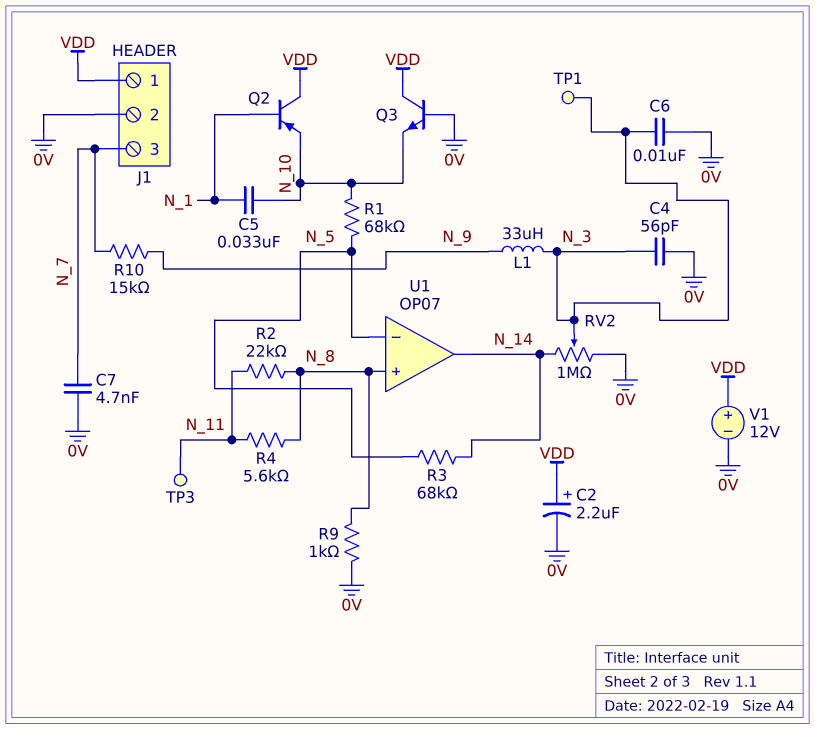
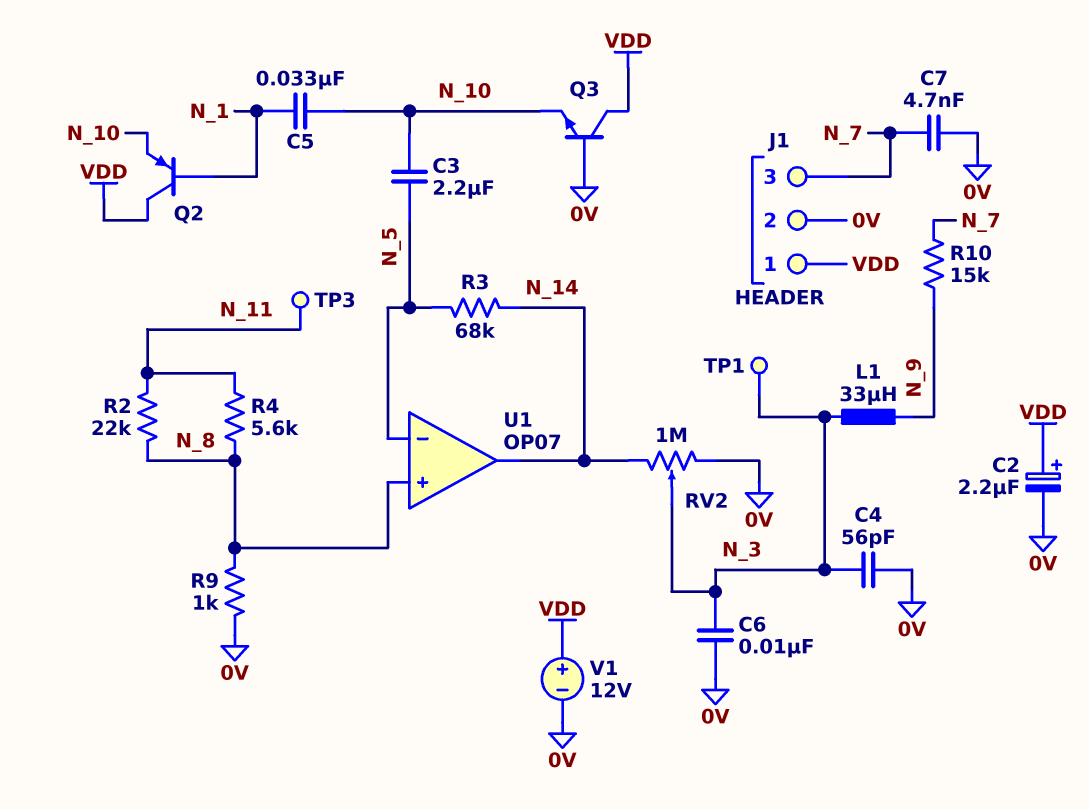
C3: none -> 2.2uF (N_5, N_10)
R1: 68k (N_5, N_10) -> none

